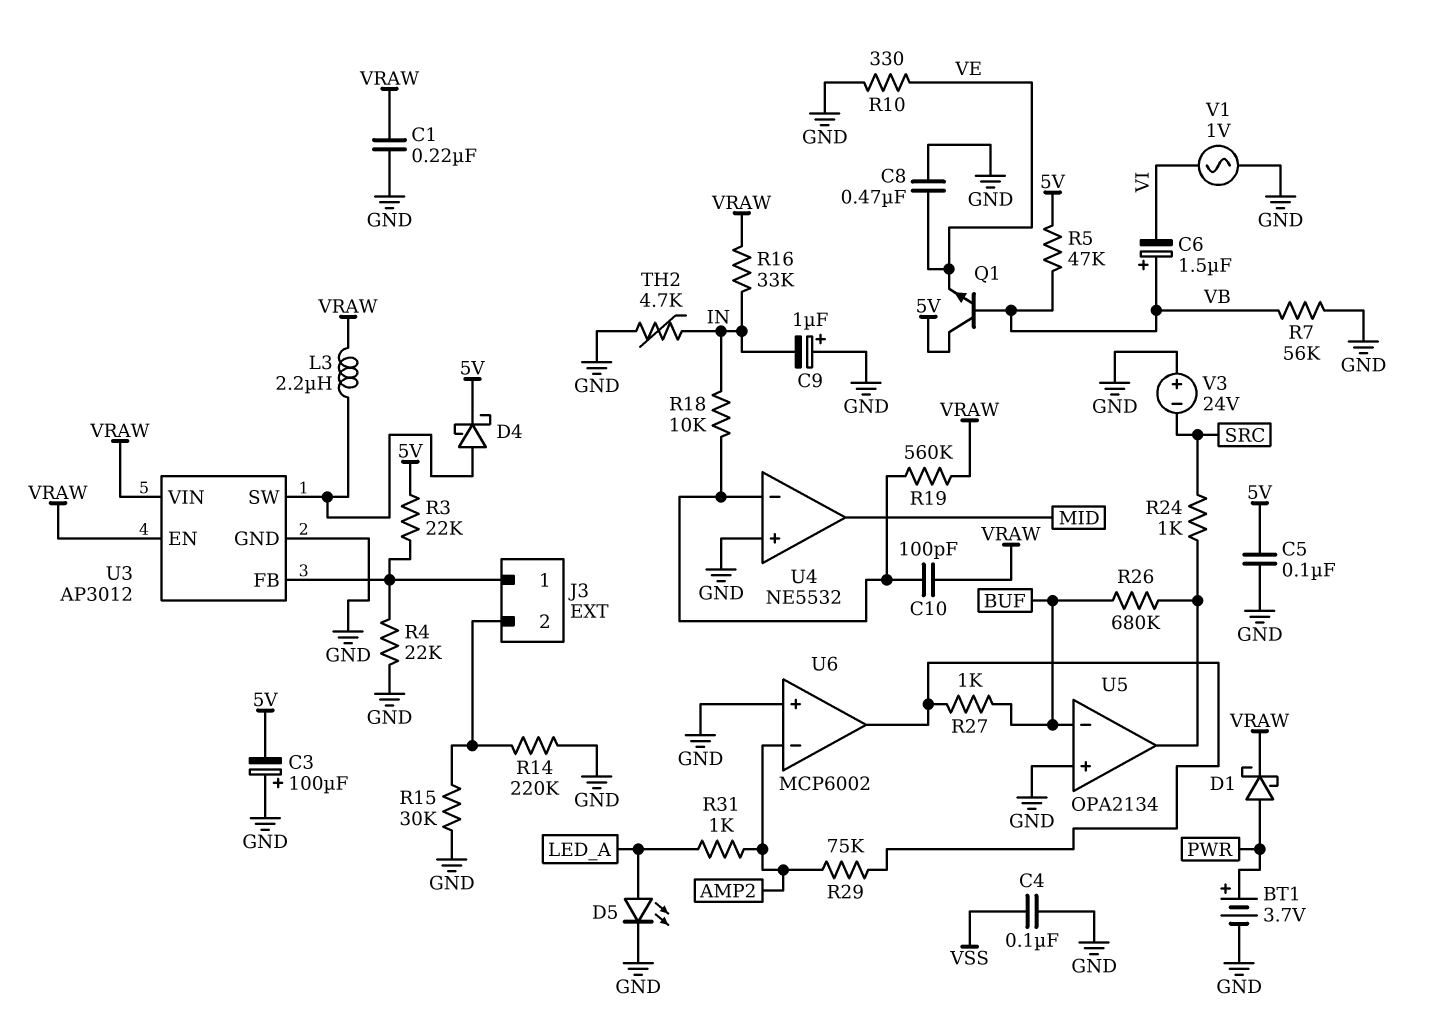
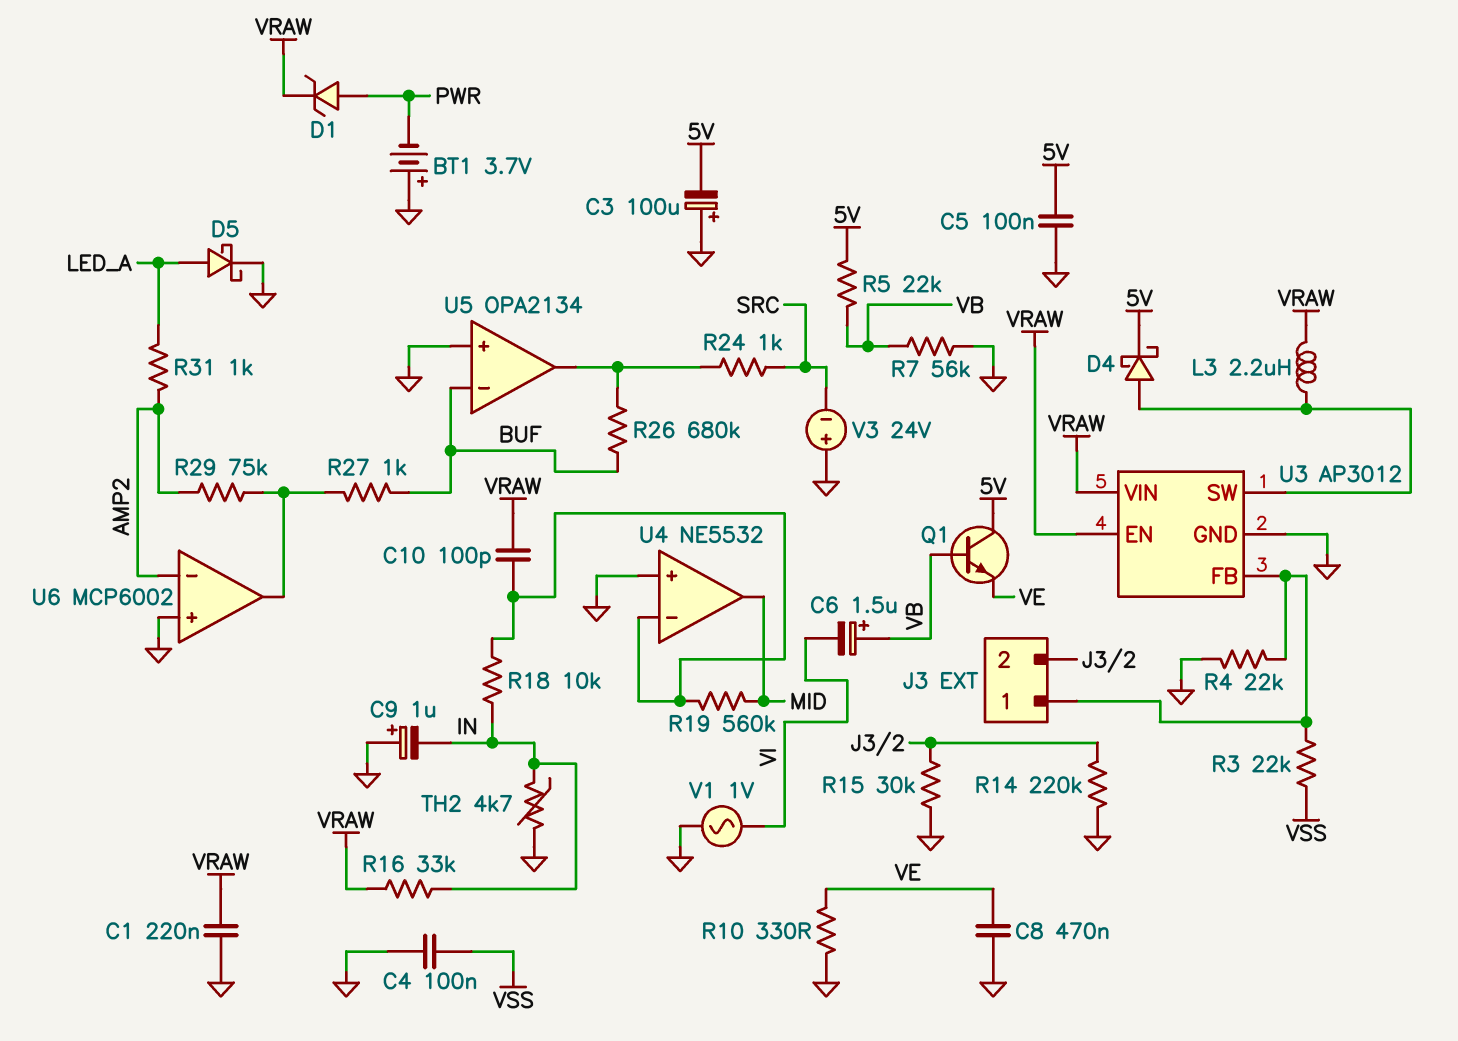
BT1: 3.7V (plus PWR, minus GND) -> 3.7V (plus GND, minus PWR)
D1: schottky (A PWR, K VRAW) -> zener (A PWR, K VRAW)
D5: LED (A LED_A, K GND) -> schottky (A LED_A, K GND)
R3: 22k (5V, J3/1) -> 22k (J3/1, VSS)
R5: 47k (5V, VB) -> 22k (5V, VB)
R19: 560k (U4/in-, VRAW) -> 560k (MID, U4/in-)

